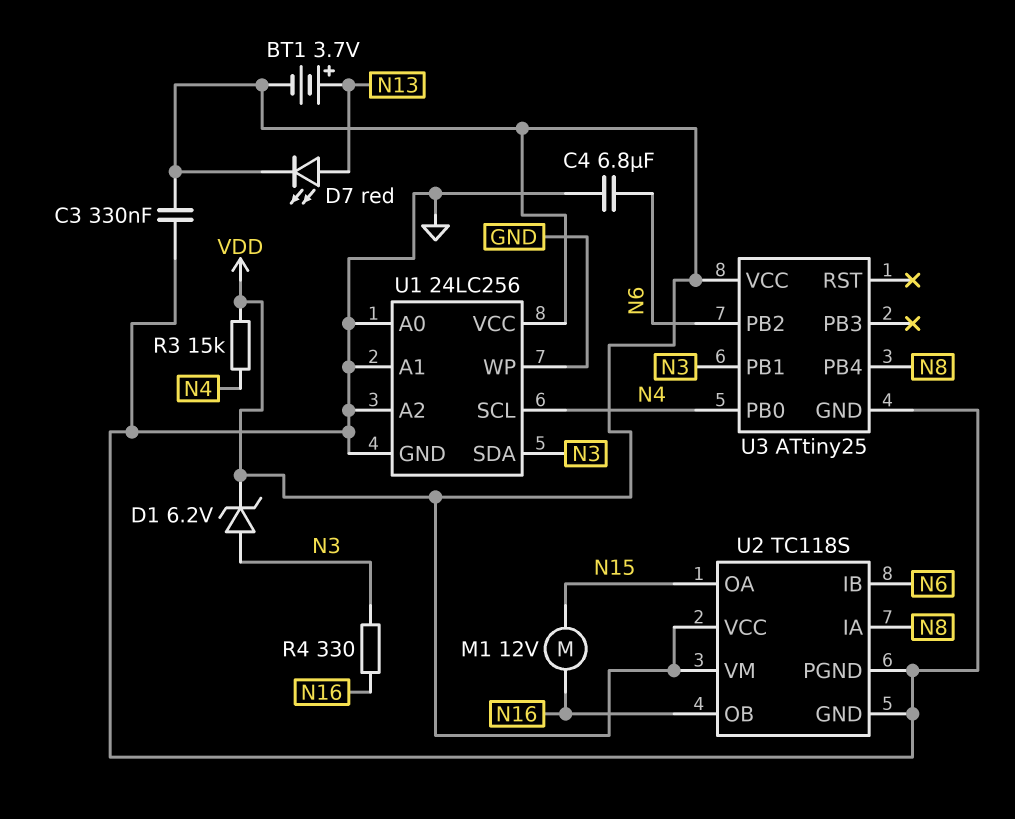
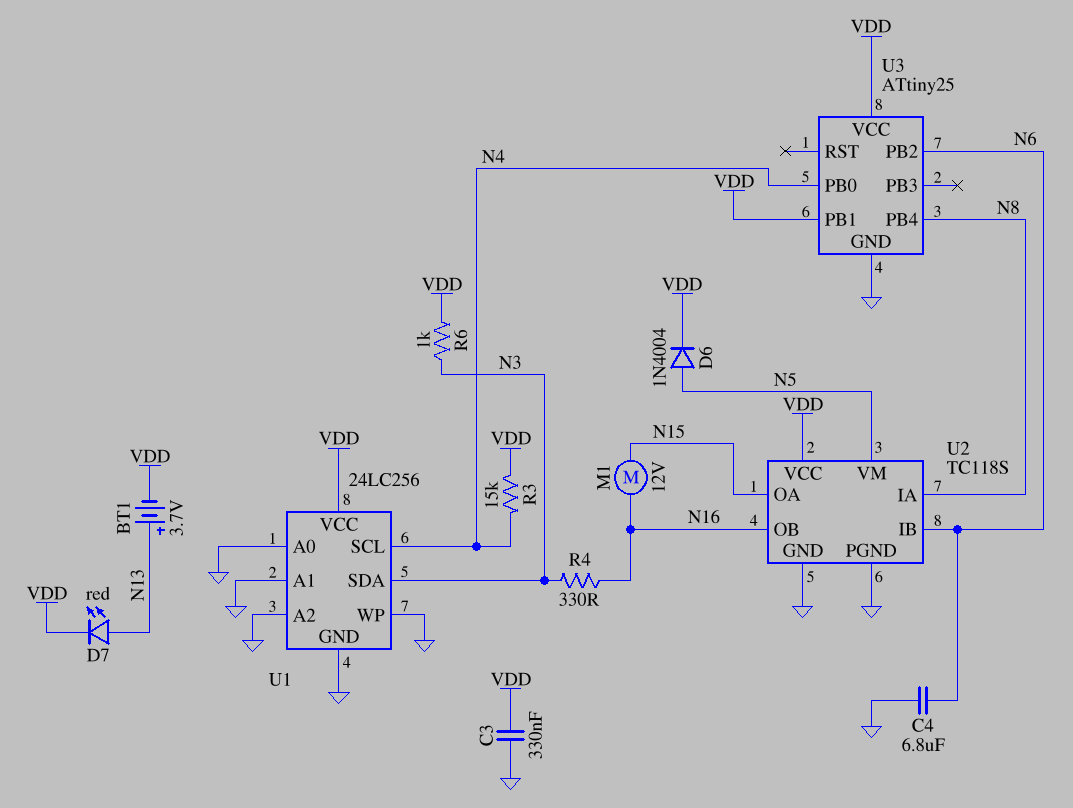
D1: zener 6.2V (A N3, K VDD) -> none
D6: none -> diode 1N4004 (A N5, K VDD)
R6: none -> 1k (N3, VDD)
U2 pin VM: VDD -> N5
U3 pin PB1: N3 -> VDD

